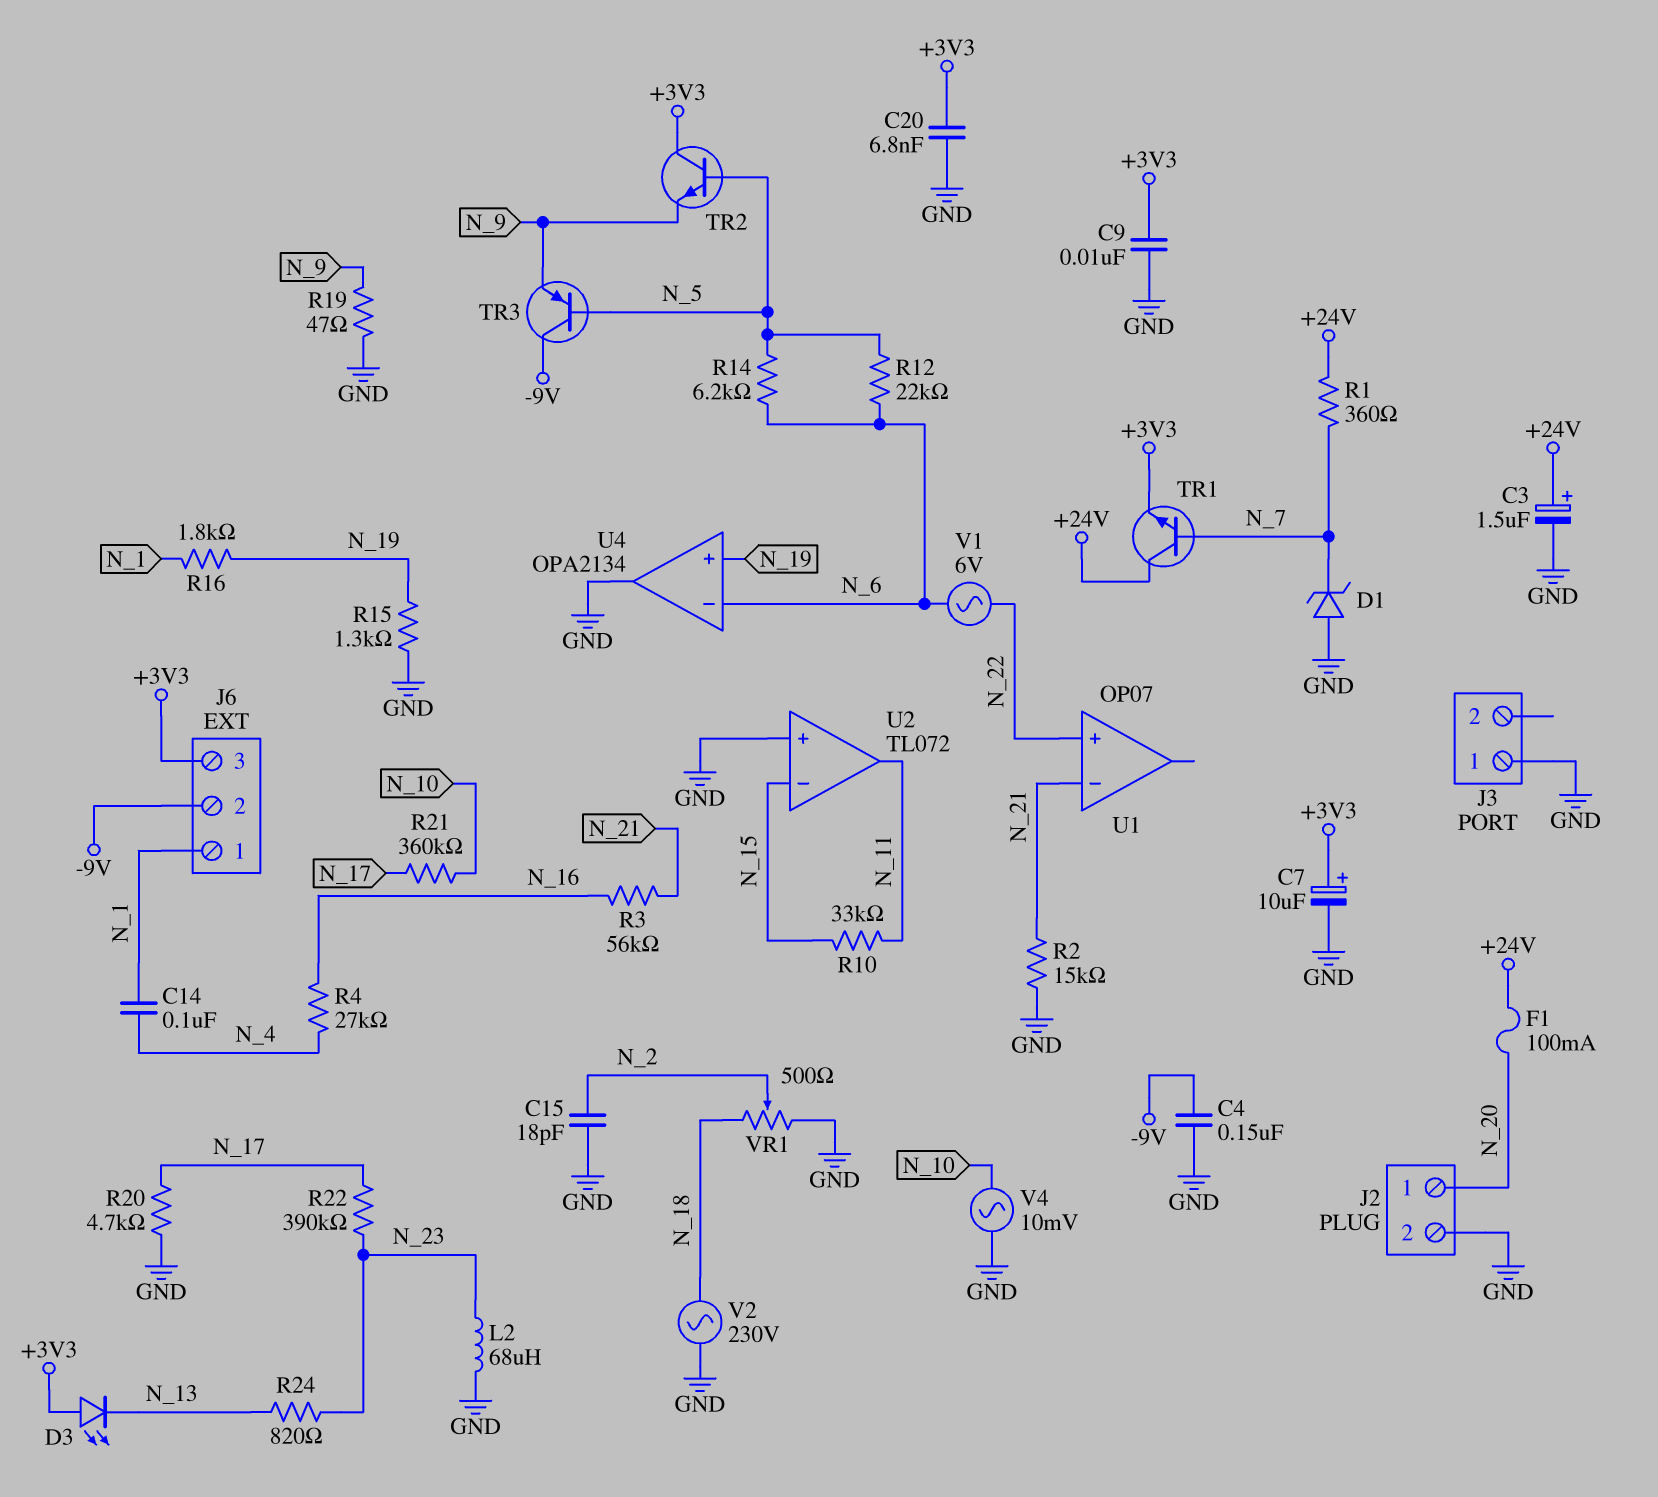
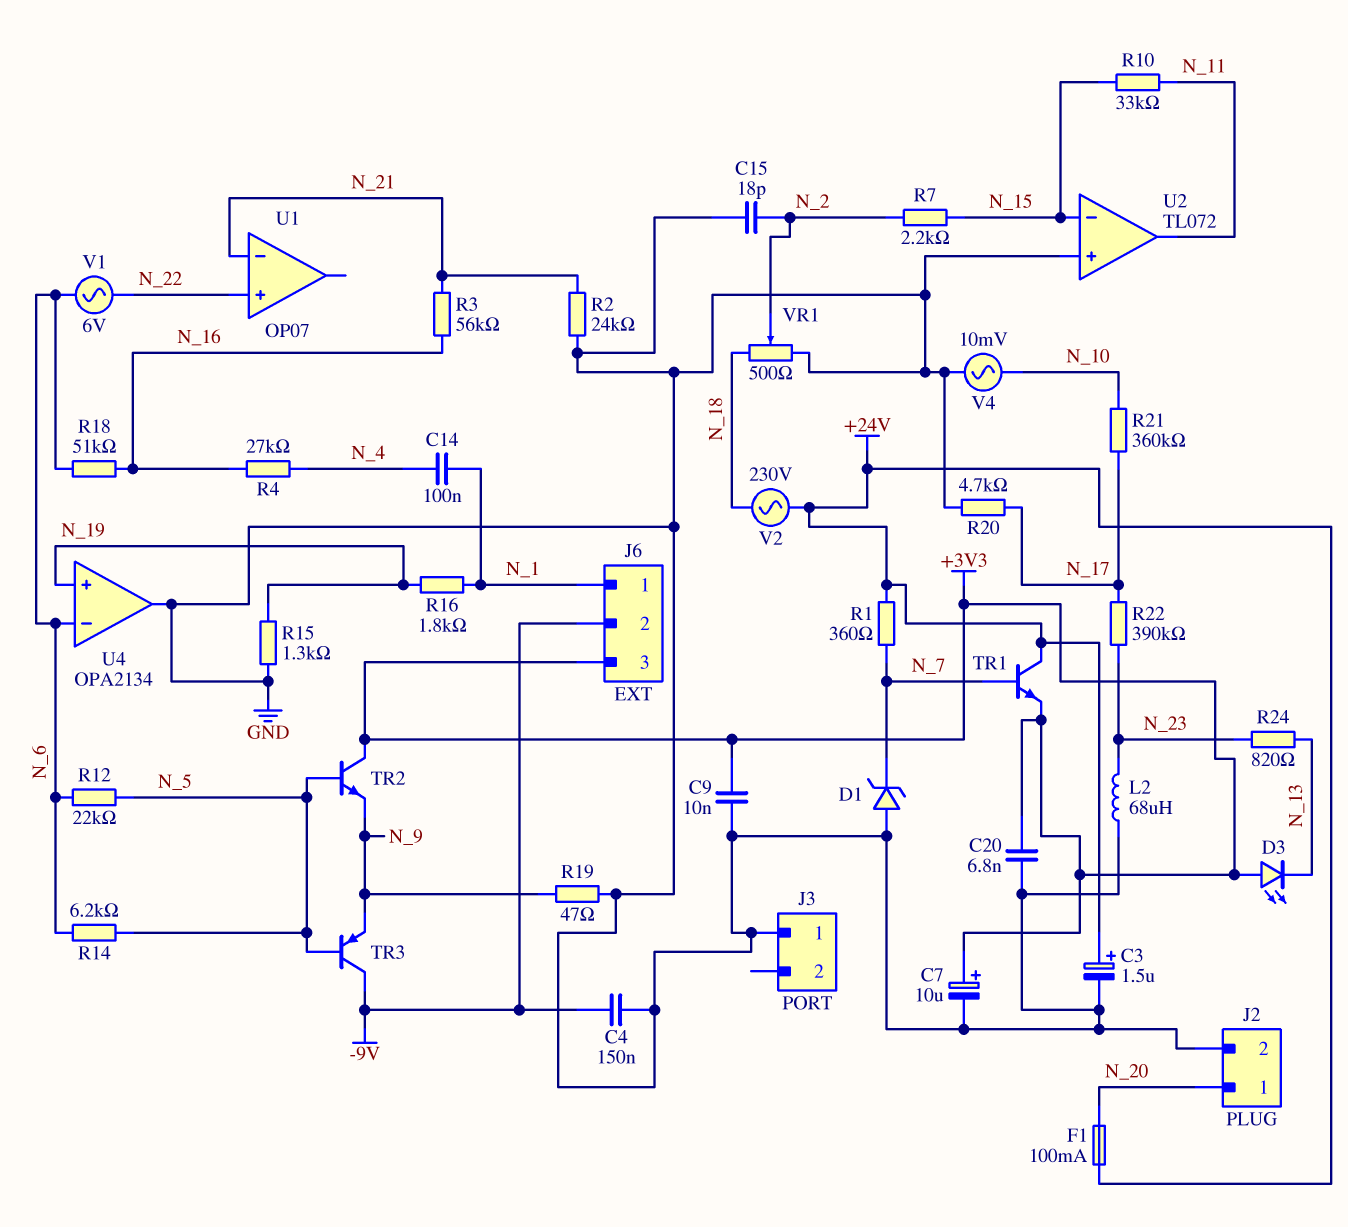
R2: 15k (GND, N_21) -> 24k (GND, N_21)
R7: none -> 2.2k (N_2, N_15)
R18: none -> 51k (N_6, N_16)
V2: AC 230V (GND, N_18) -> AC 230V (+24V, N_18)

